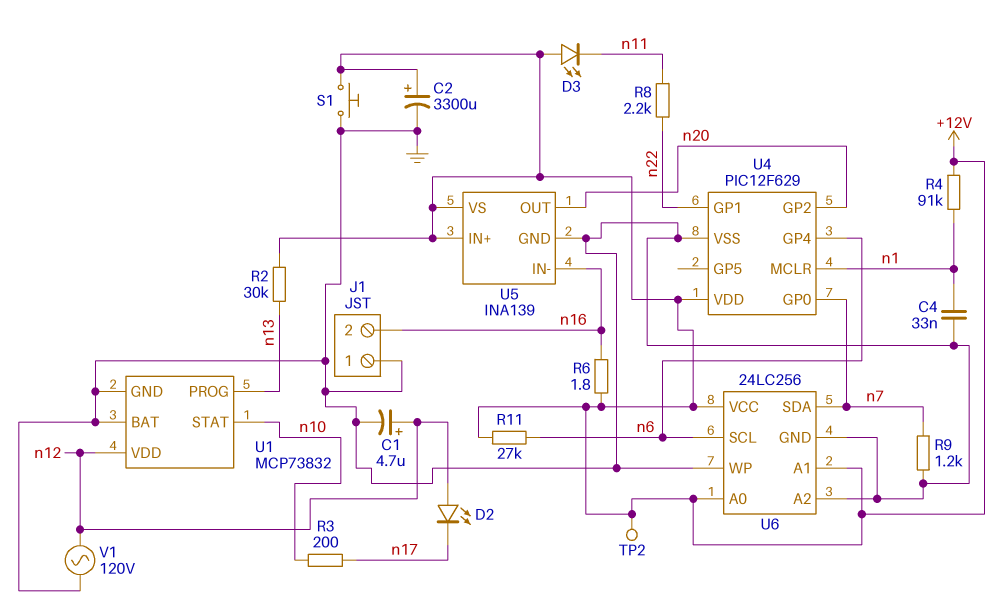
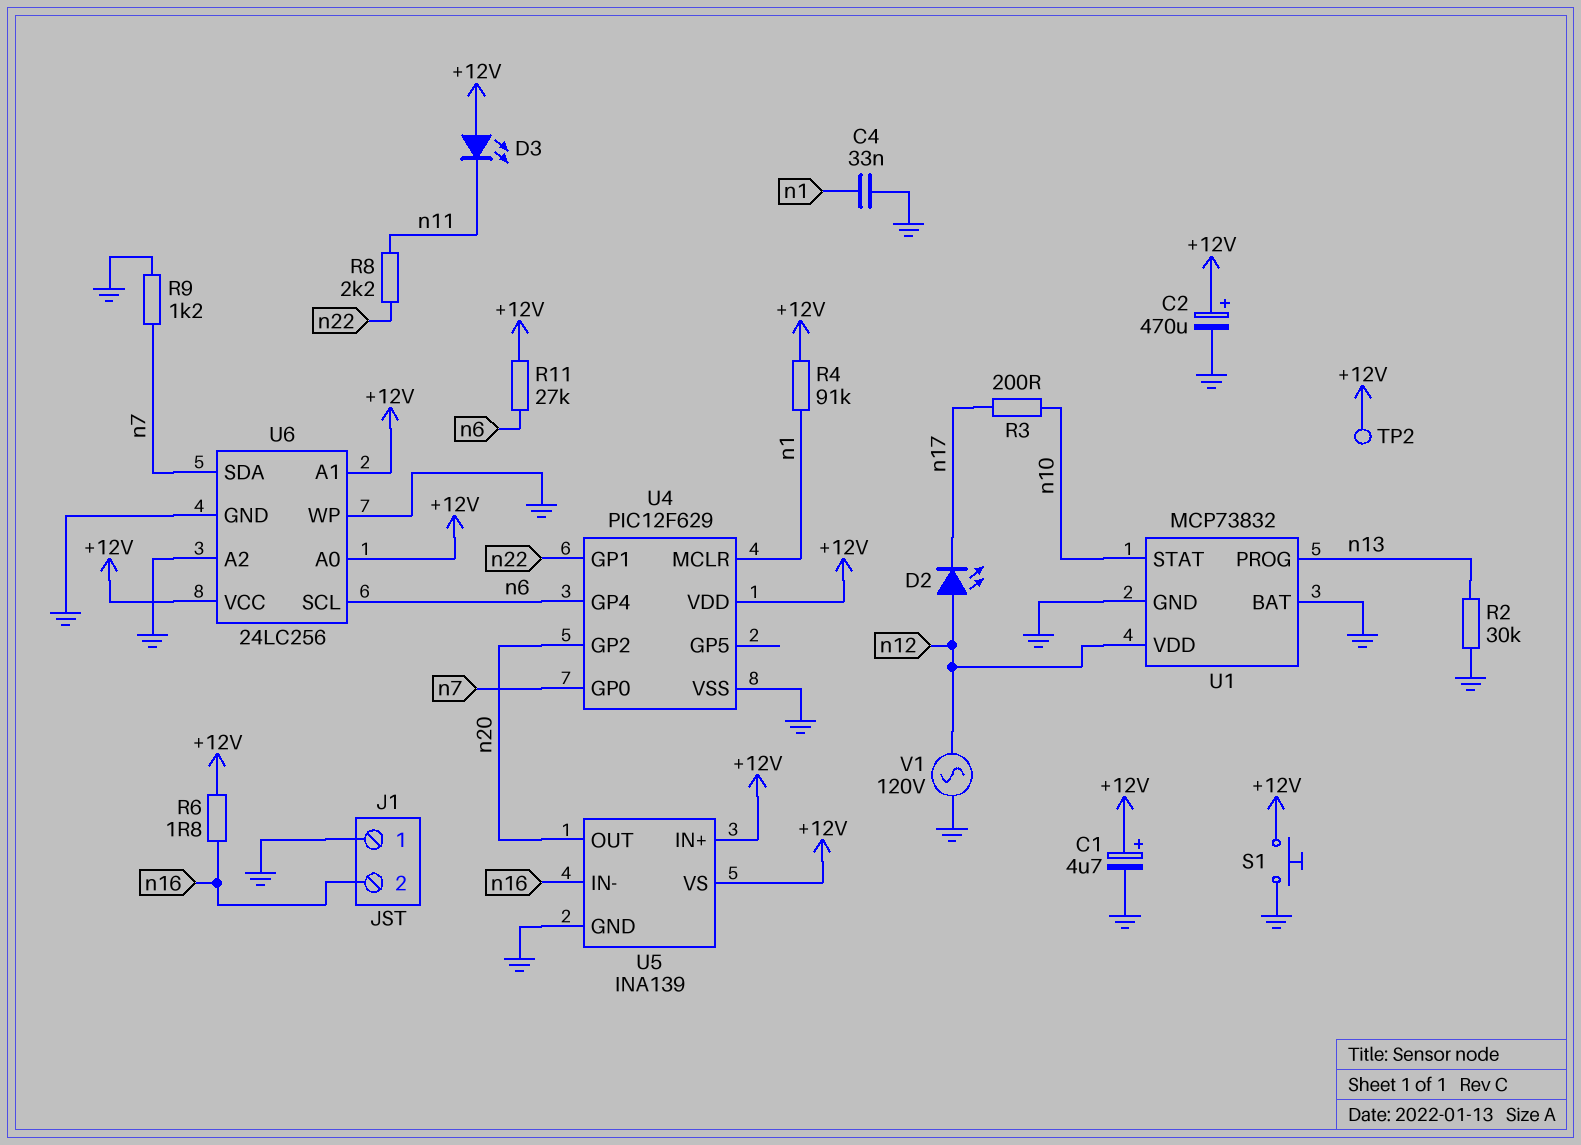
C1: 4.7uF (plus n12, minus GND) -> 4.7uF (plus +12V, minus GND)
C2: 3300uF (plus +12V, minus GND) -> 470uF (plus +12V, minus GND)
R2: 30k (+12V, n13) -> 30k (GND, n13)

